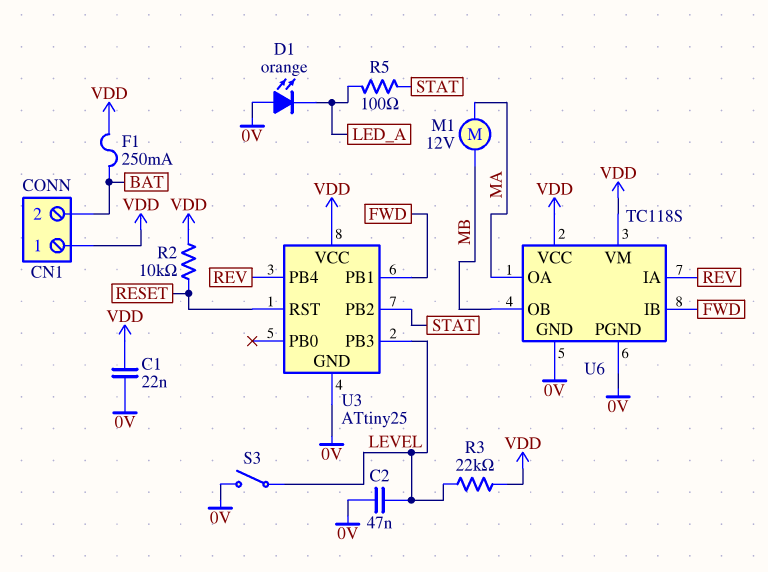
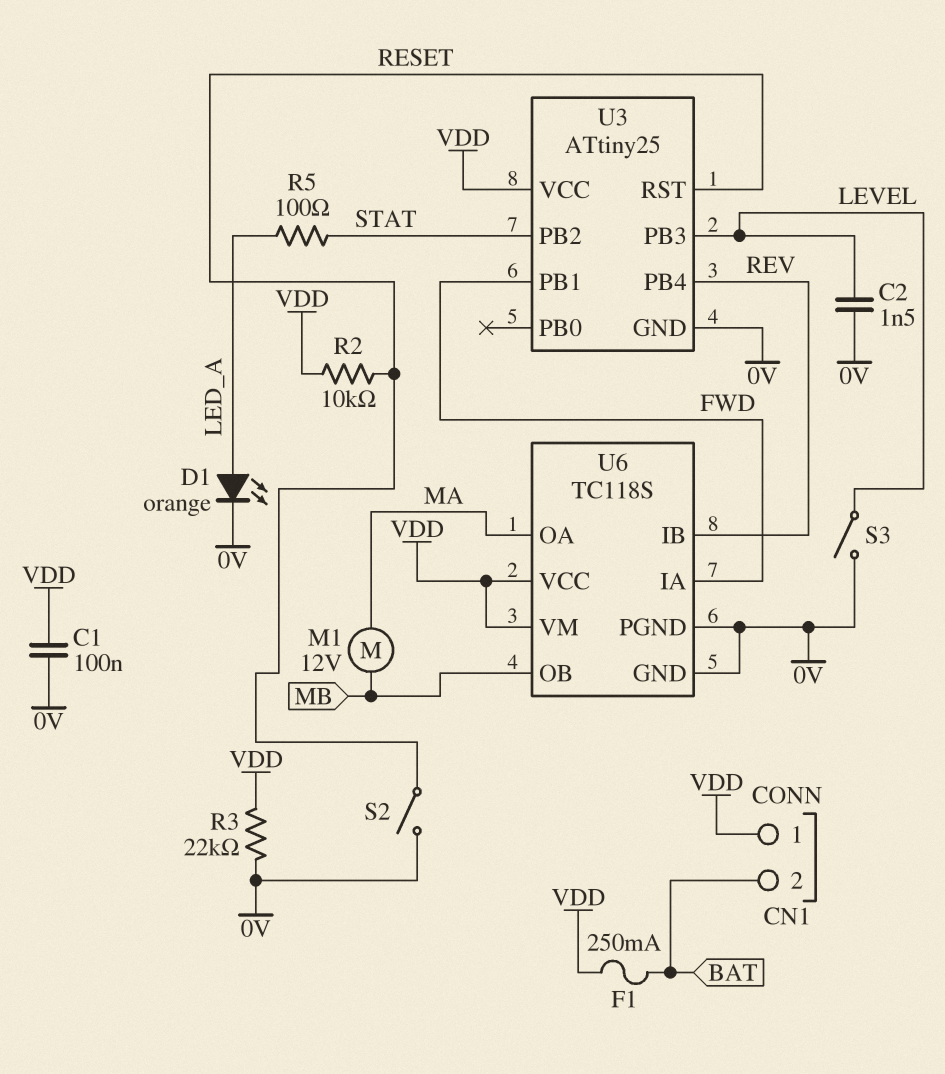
C1: 22nF (0V, VDD) -> 100nF (0V, VDD)
C2: 47nF (0V, LEVEL) -> 1.5nF (0V, LEVEL)
D1: LED orange (A 0V, K LED_A) -> LED orange (A LED_A, K 0V)
R3: 22k (LEVEL, VDD) -> 22k (0V, VDD)
S2: none -> switch (0V, RESET)
U6 pin IA: REV -> FWD
U6 pin IB: FWD -> REV

